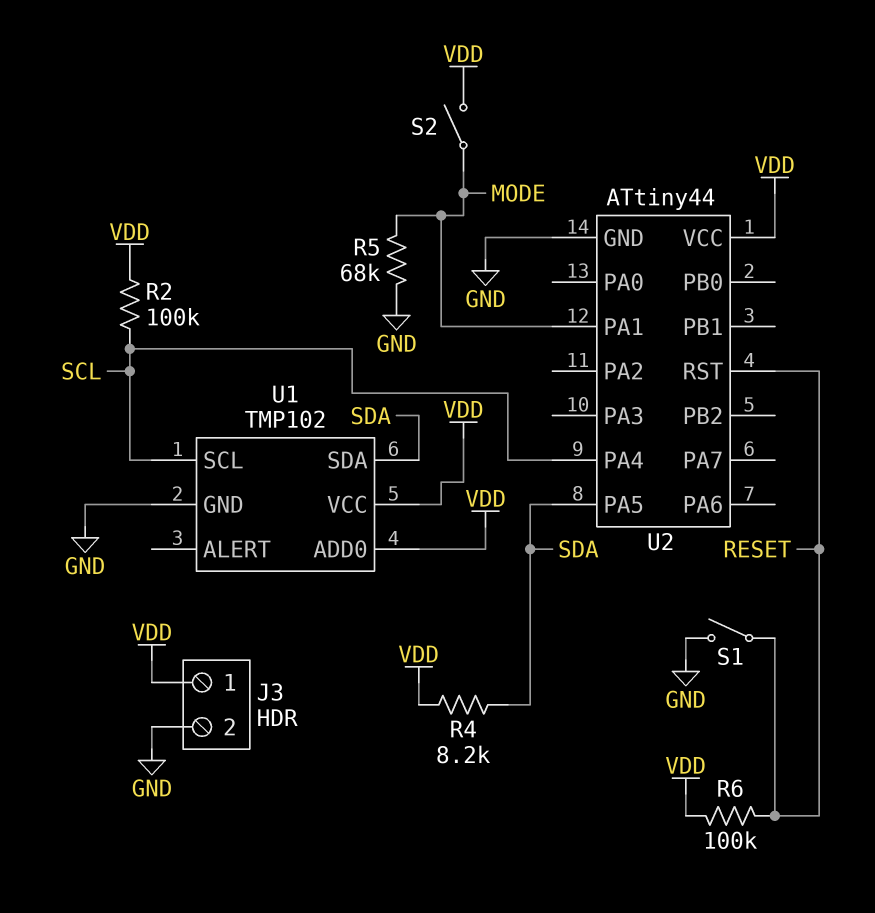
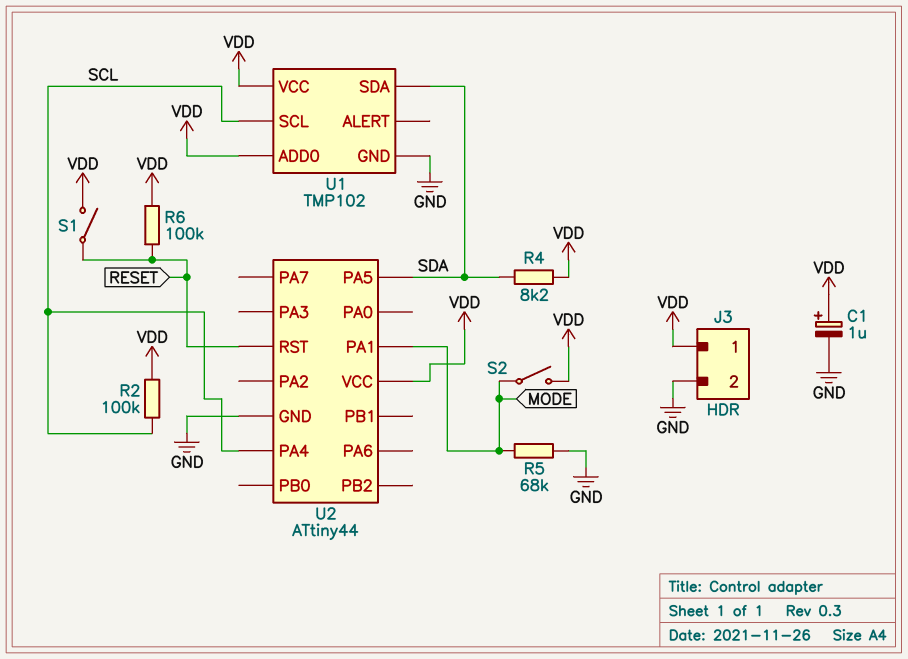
C1: none -> 1uF (plus VDD, minus GND)
S1: switch (GND, RESET) -> switch (RESET, VDD)

